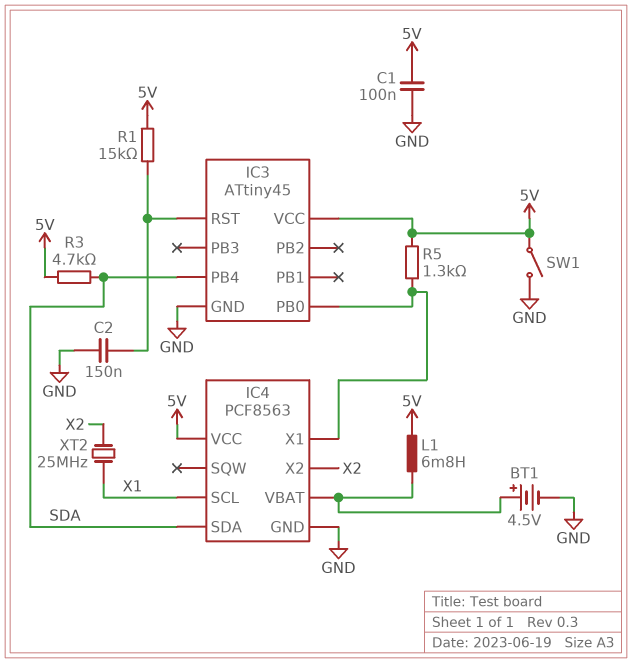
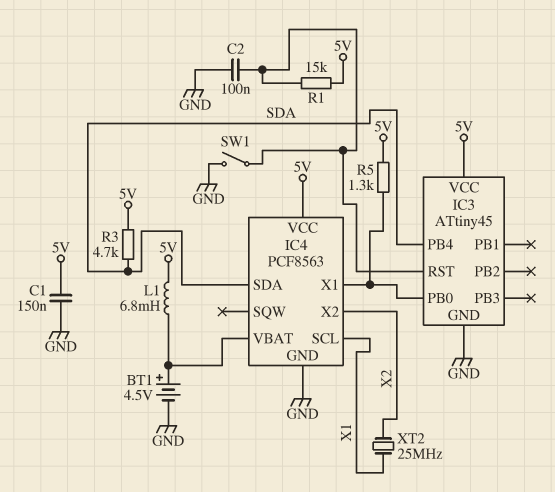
C1: 100nF (5V, GND) -> 150nF (5V, GND)
C2: 150nF (GND, IC3/RST) -> 100nF (GND, IC3/RST)
SW1: switch (5V, GND) -> switch (GND, IC3/RST)

